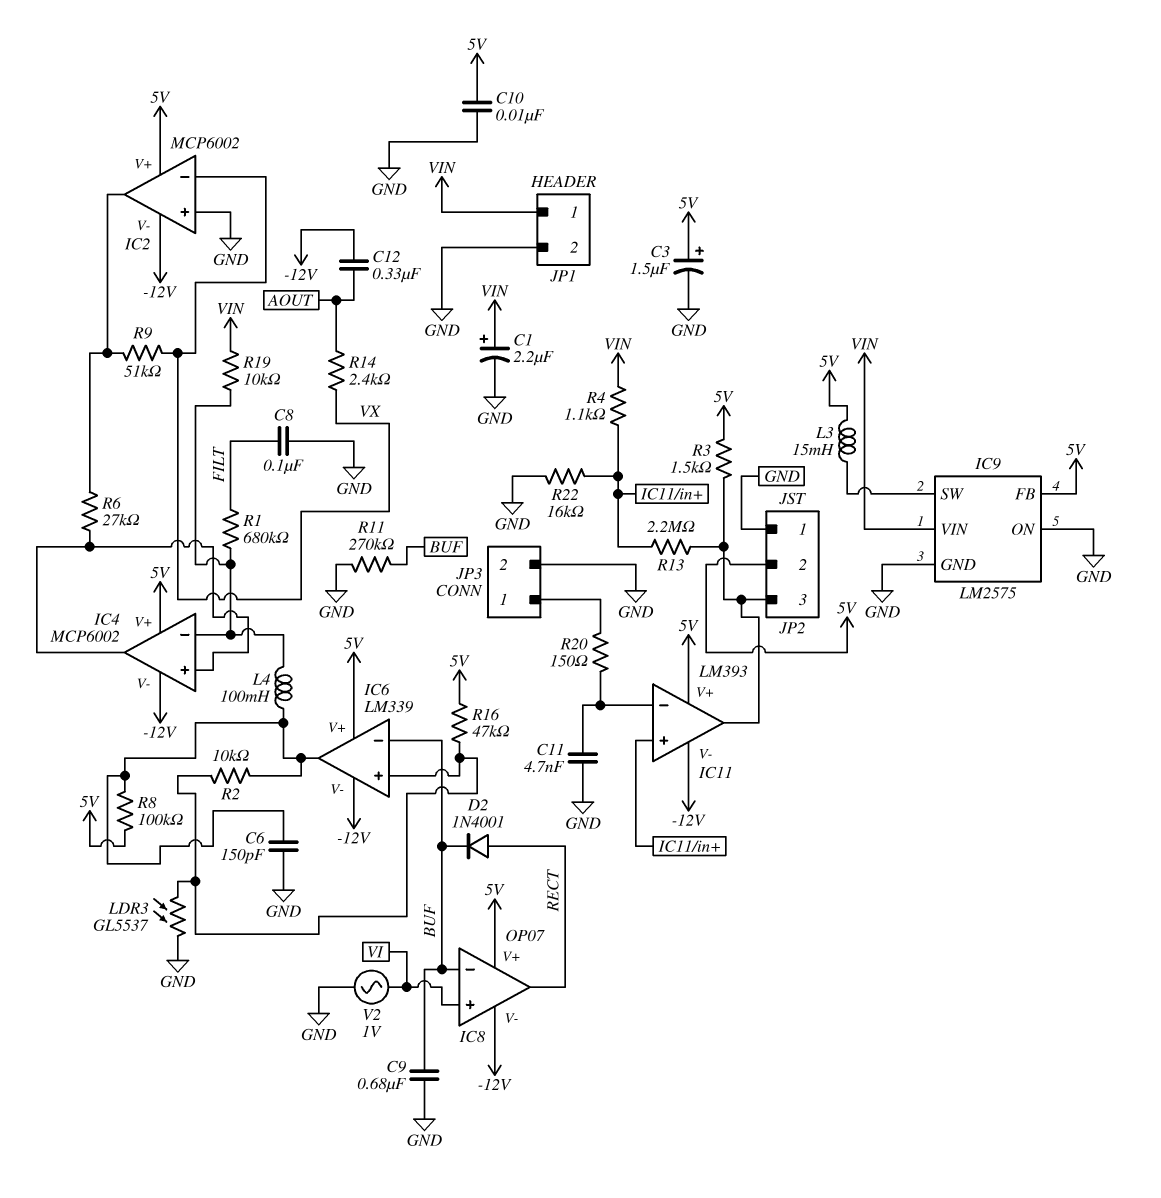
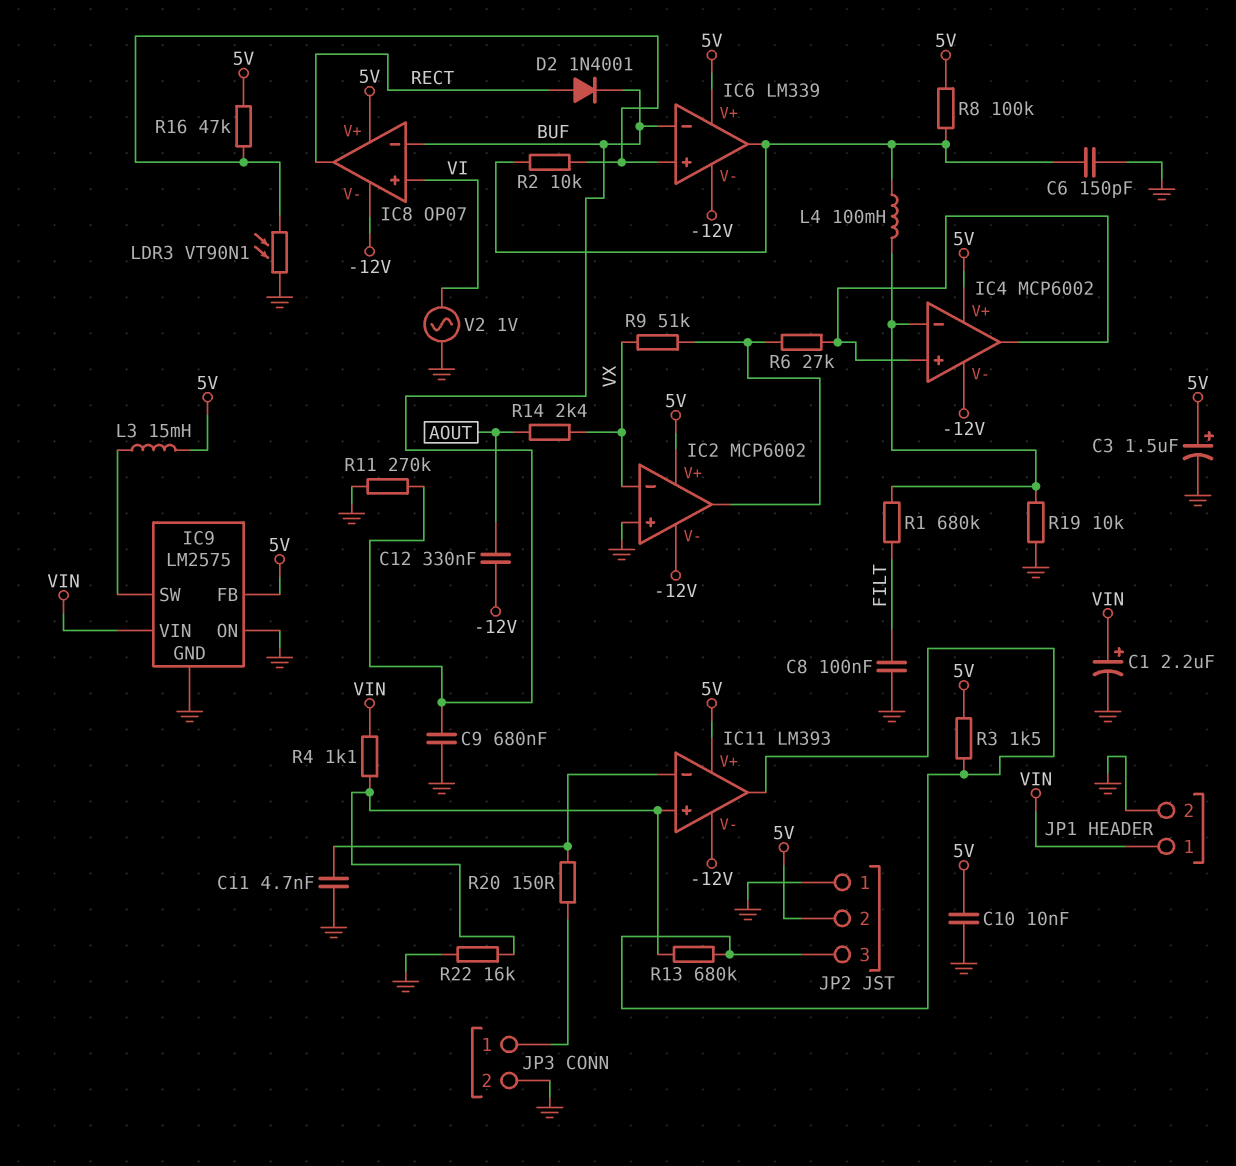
LDR3: GL5537 (GND, IC6/in+) -> VT90N1 (GND, IC6/in+)
R13: 2.2M (IC11/in+, IC11/out) -> 680k (IC11/in+, IC11/out)
R19: 10k (IC4/in-, VIN) -> 10k (GND, IC4/in-)

